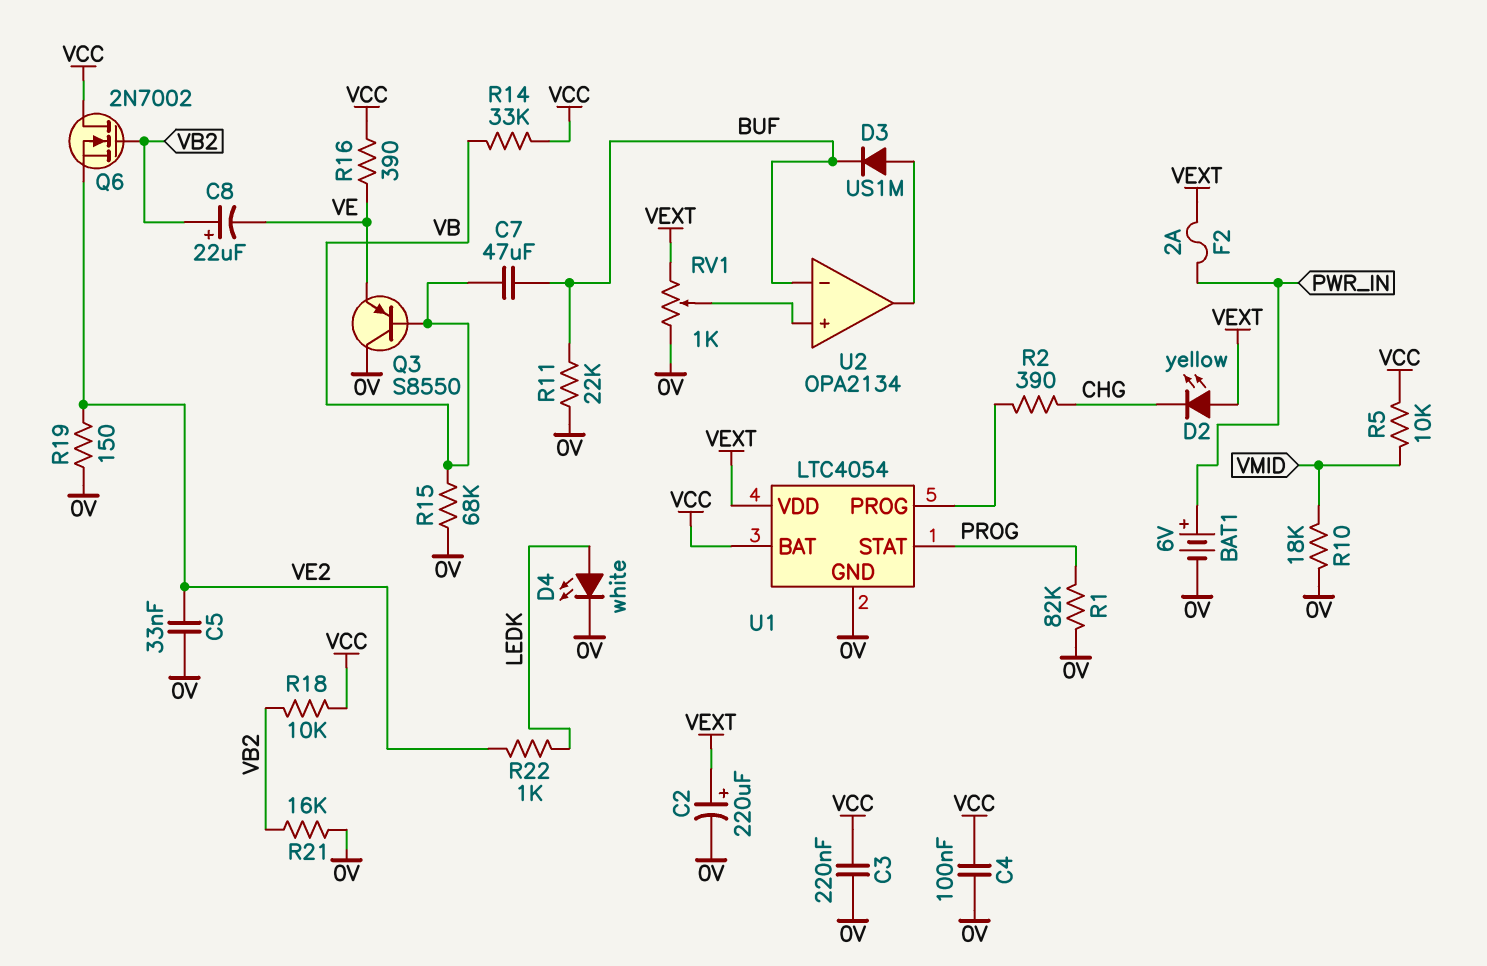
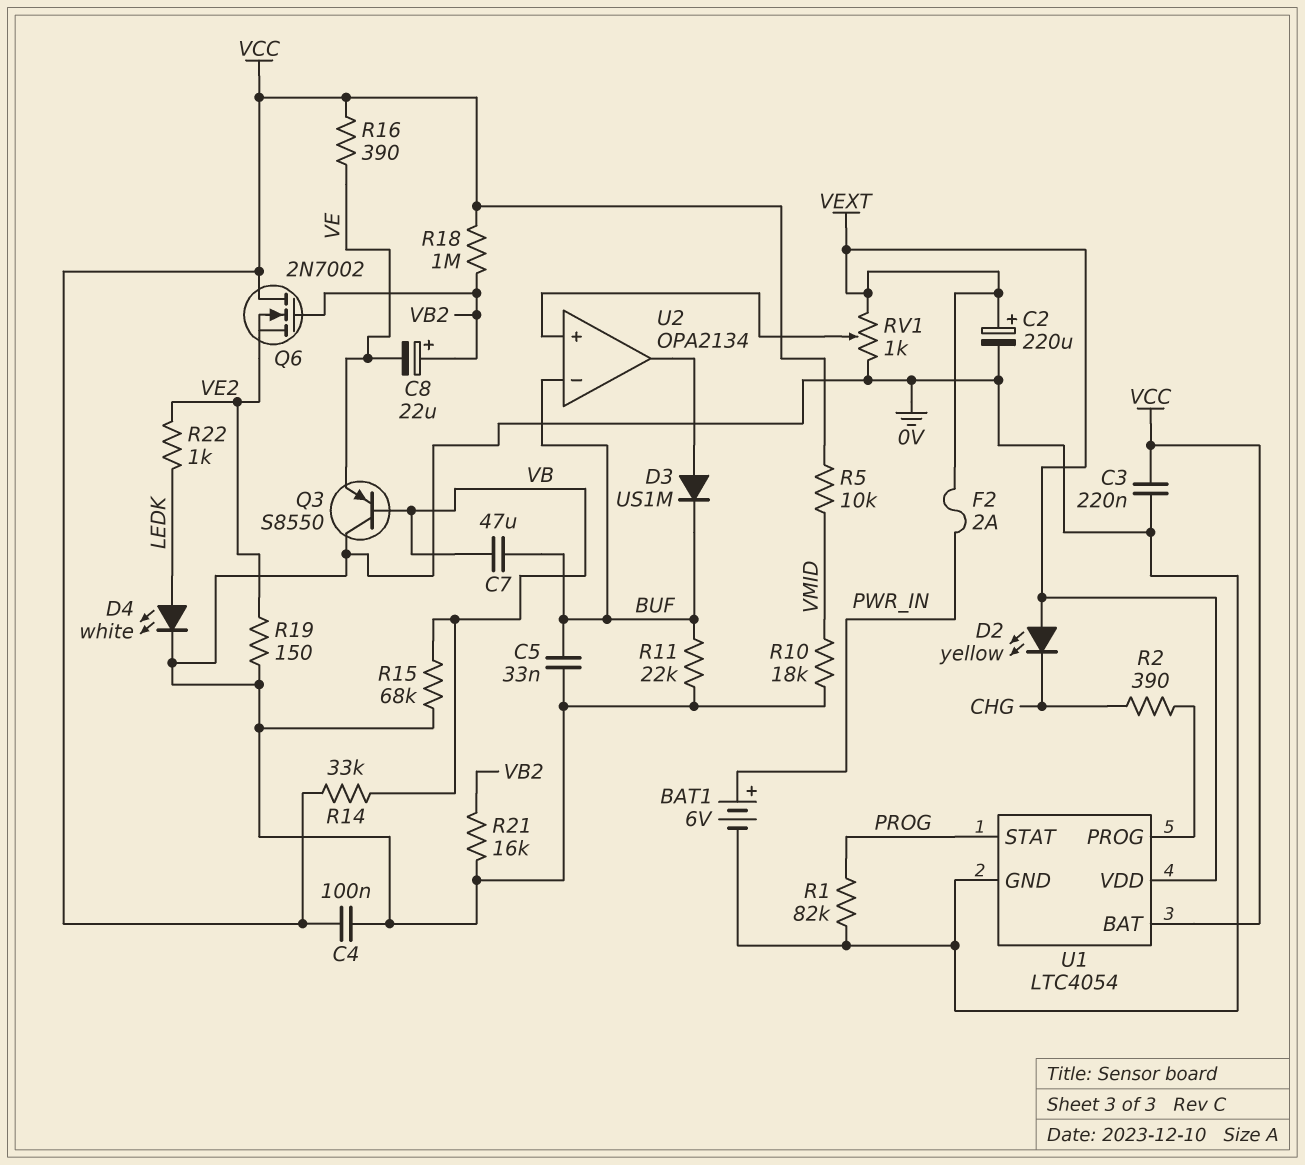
C5: 33nF (0V, VE2) -> 33nF (0V, BUF)
R18: 10k (VB2, VCC) -> 1M (VB2, VCC)

